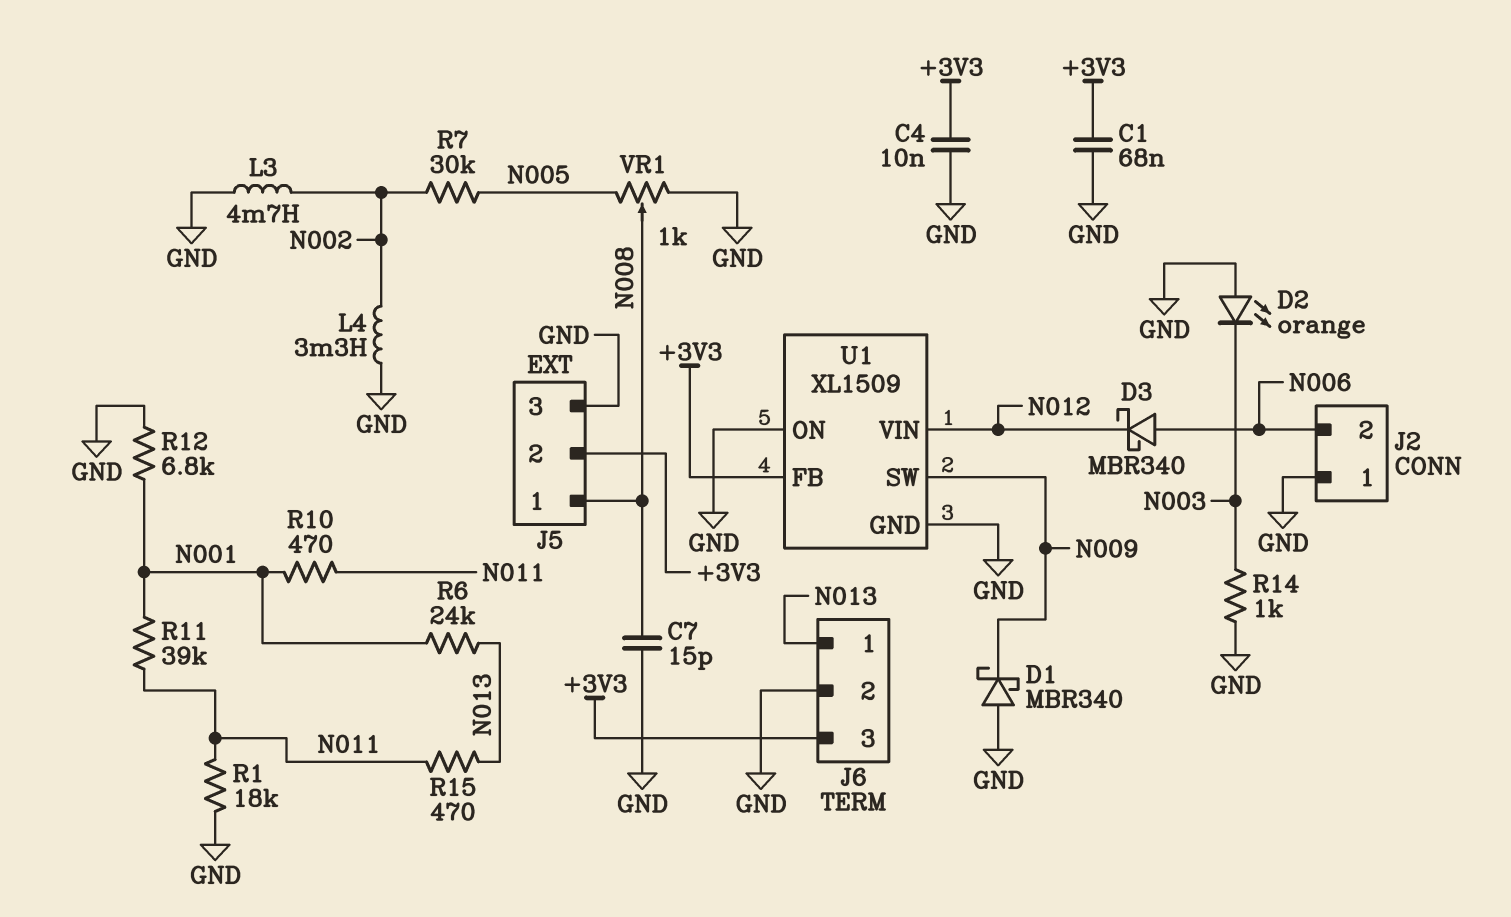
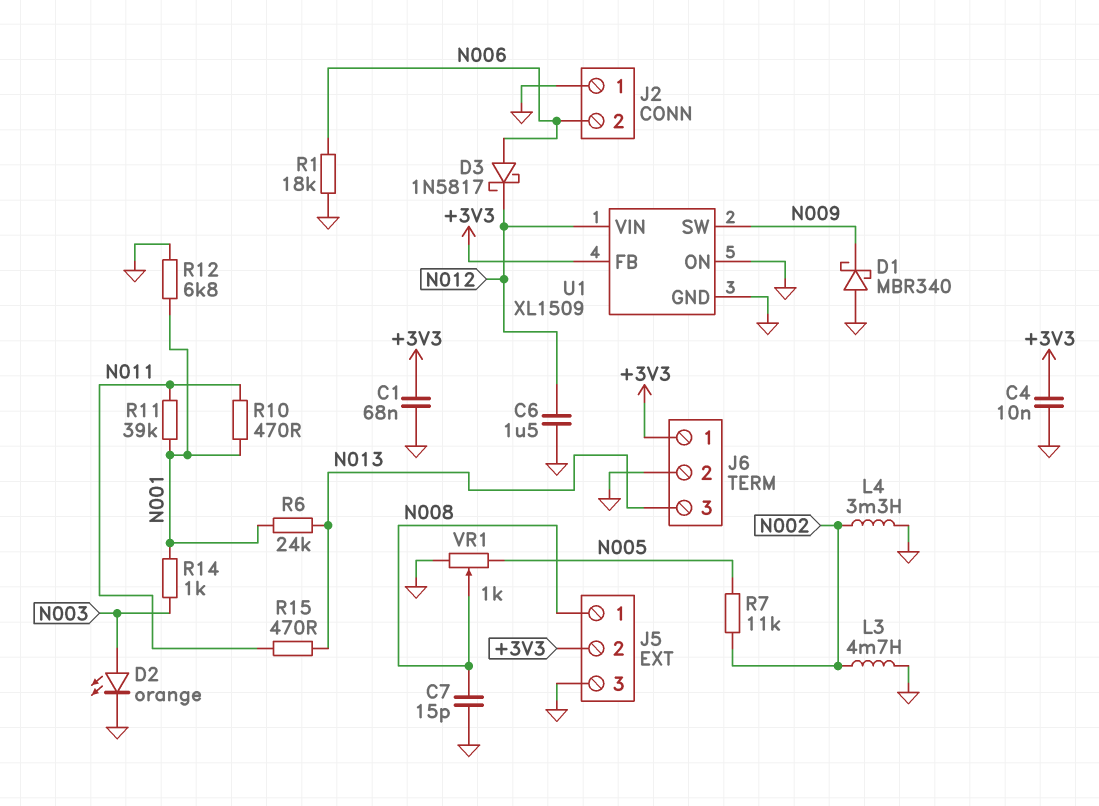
C6: none -> 1.5uF (GND, N012)
D2: LED orange (A GND, K N003) -> LED orange (A N003, K GND)
D3: schottky MBR340 (A N006, K N012) -> schottky 1N5817 (A N006, K N012)
J6 pin 1: N013 -> +3V3
J6 pin 3: +3V3 -> N013
R1: 18k (GND, N011) -> 18k (GND, N006)
R7: 30k (N002, N005) -> 11k (N002, N005)
R14: 1k (GND, N003) -> 1k (N001, N003)

